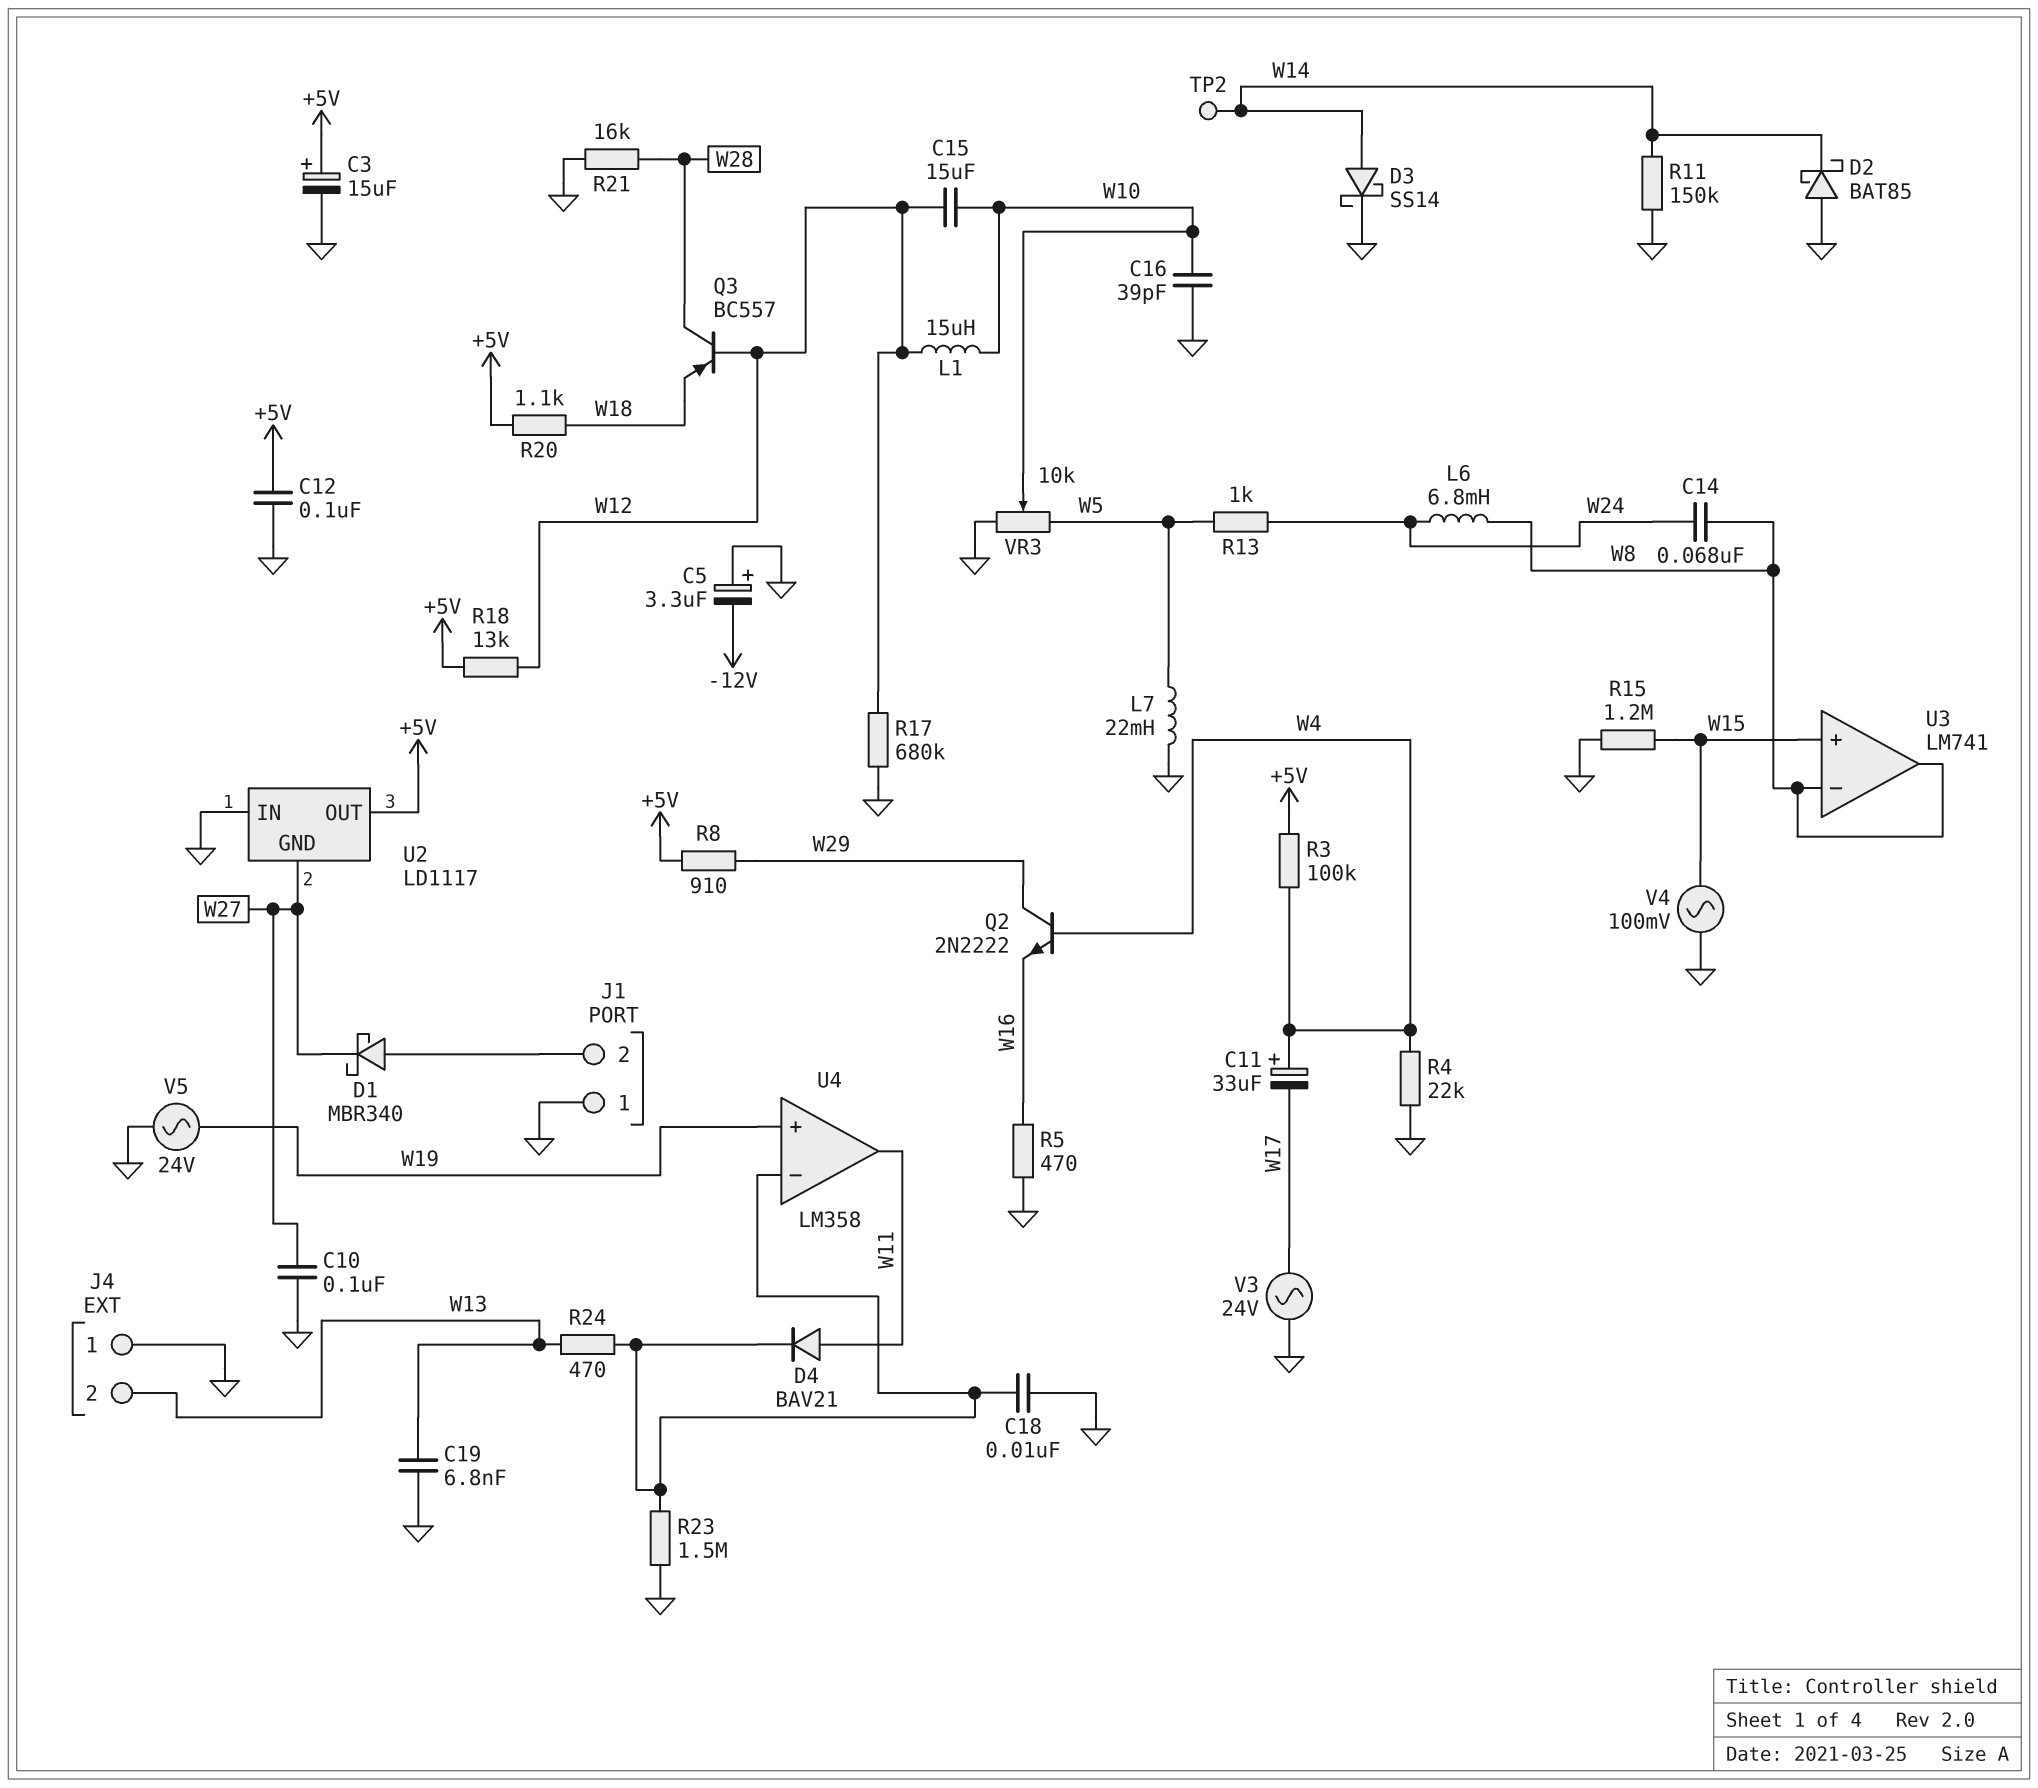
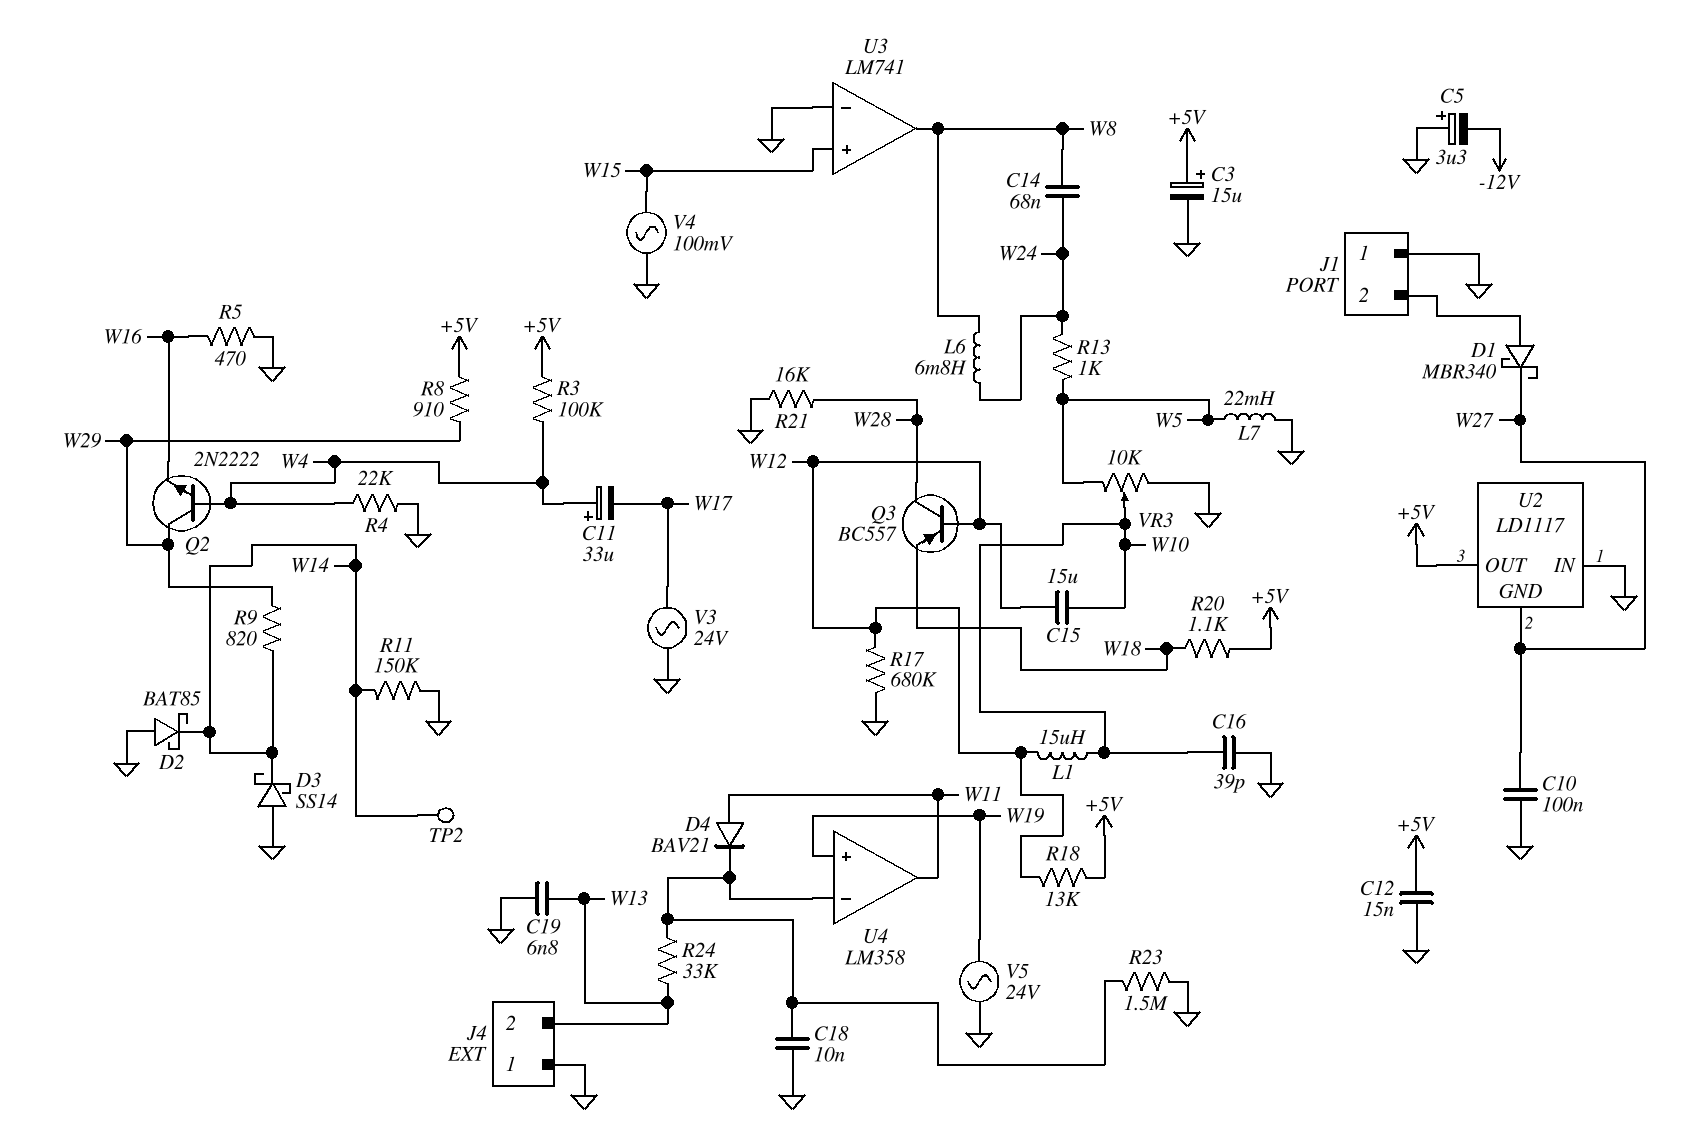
C12: 100nF (+5V, GND) -> 15nF (+5V, GND)
D3: schottky SS14 (A W14, K GND) -> schottky SS14 (A GND, K W14)
R9: none -> 820 (W14, W29)
R15: 1.2M (GND, W15) -> none
R24: 470 (U4/in-, W13) -> 33k (U4/in-, W13)
U3 pin in-: W8 -> GND

